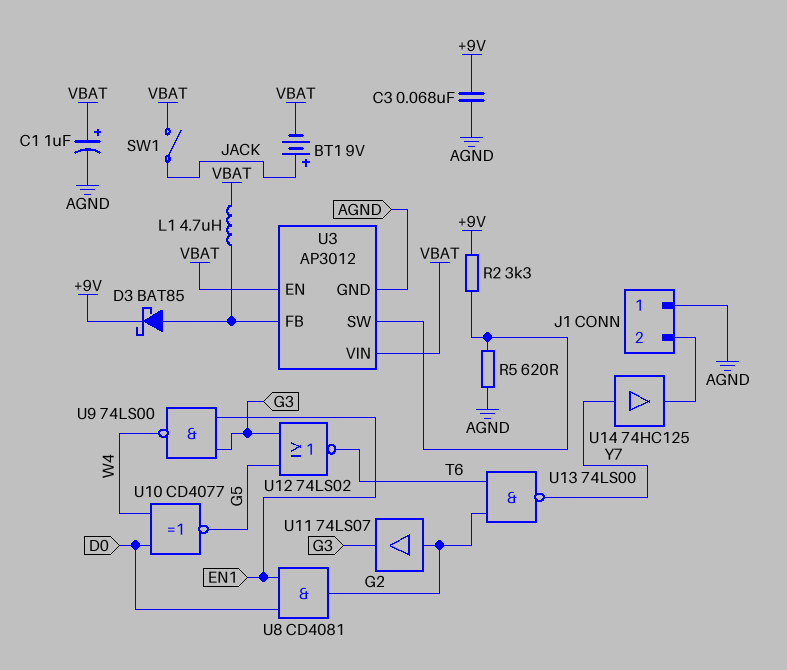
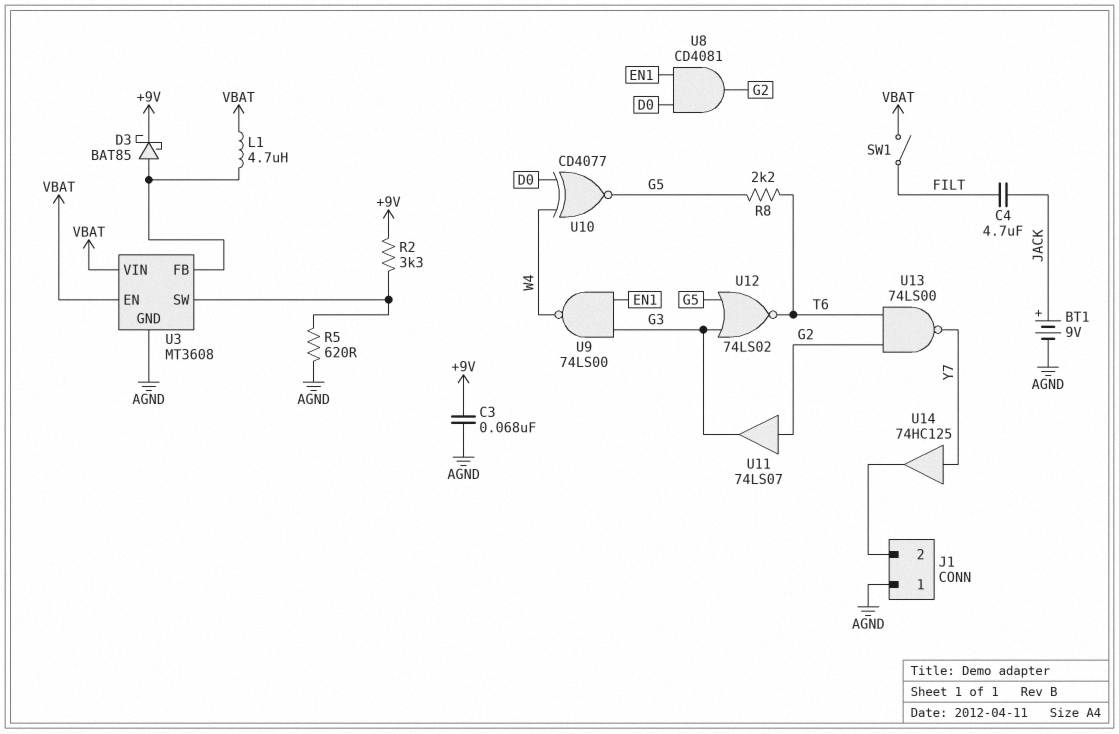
BT1: 9V (plus JACK, minus VBAT) -> 9V (plus JACK, minus AGND)
C1: 1uF (plus VBAT, minus AGND) -> none
C4: none -> 4.7uF (FILT, JACK)
R8: none -> 2.2k (G5, T6)
SW1: switch (JACK, VBAT) -> switch (FILT, VBAT)
U3: AP3012 -> MT3608

